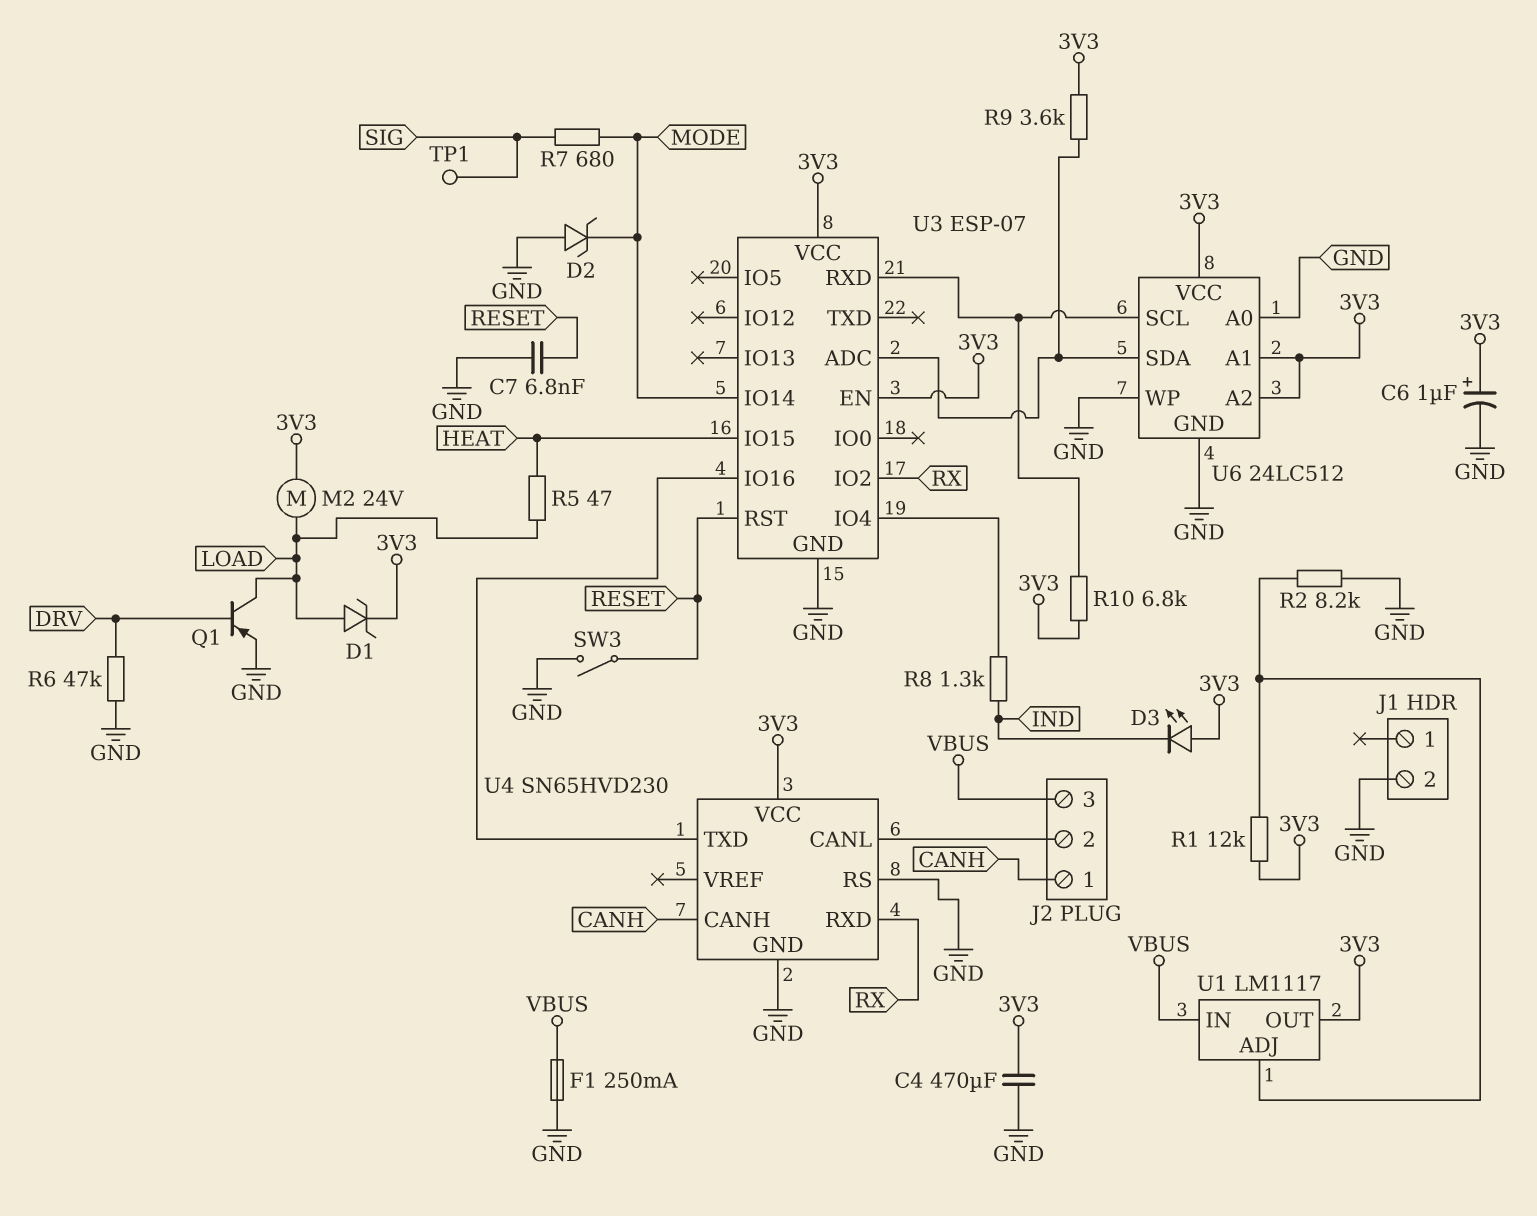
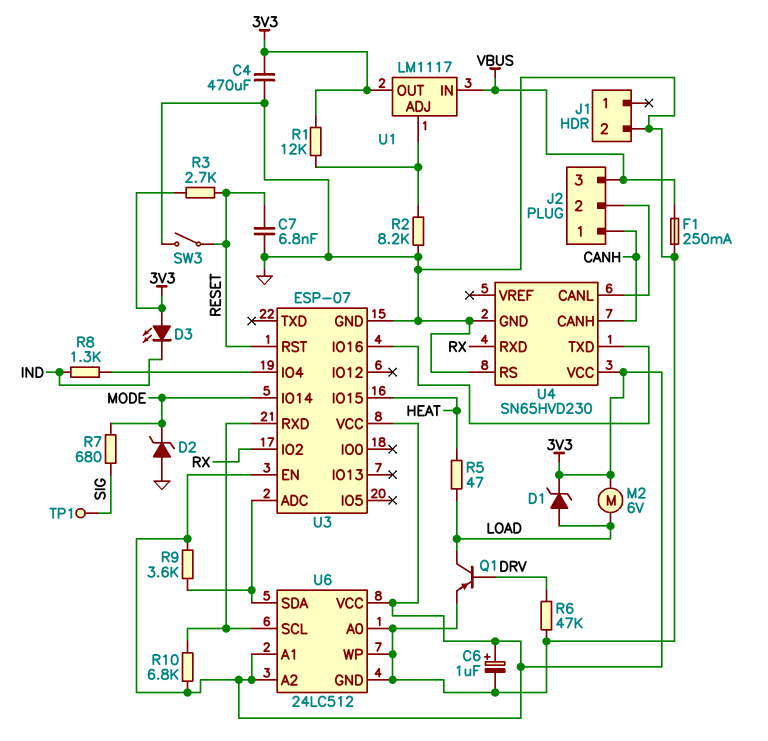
M2: motor 24V (3V3, LOAD) -> motor 6V (3V3, LOAD)
R3: none -> 2.7k (3V3, RESET)

